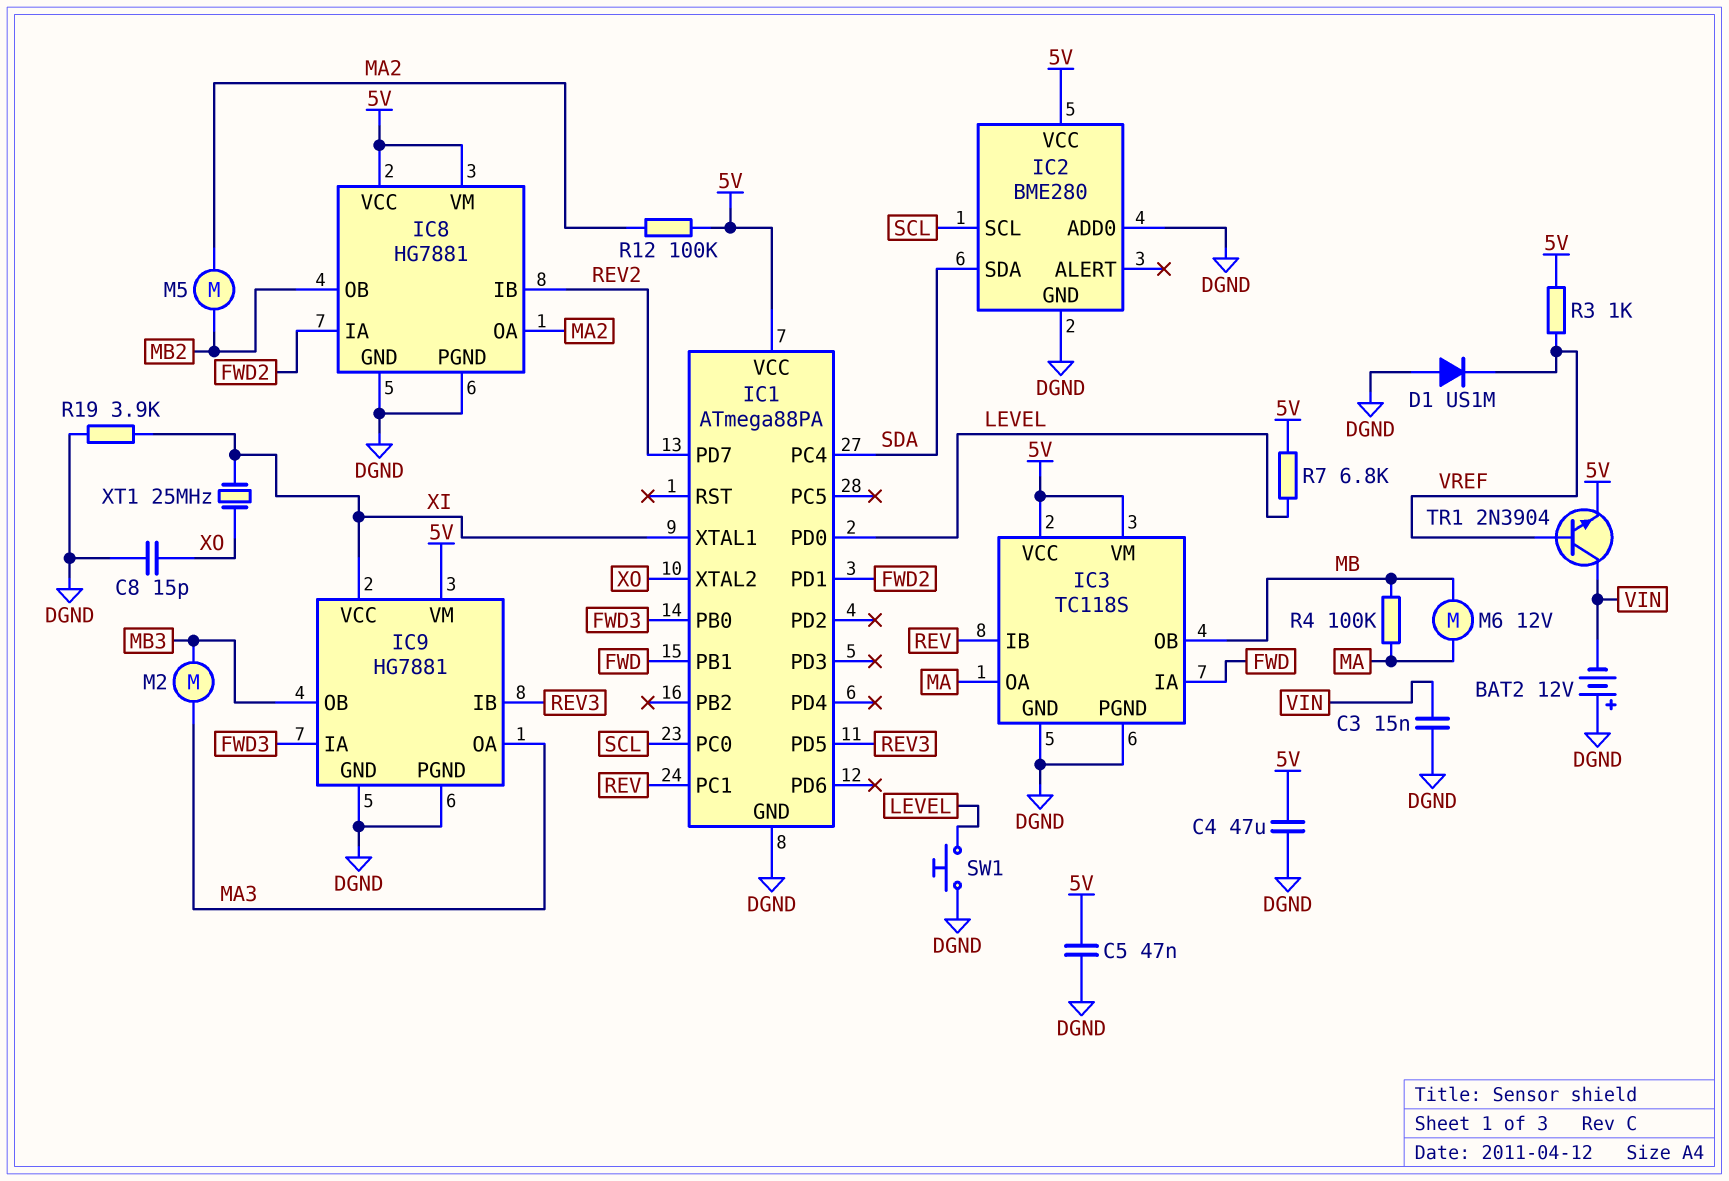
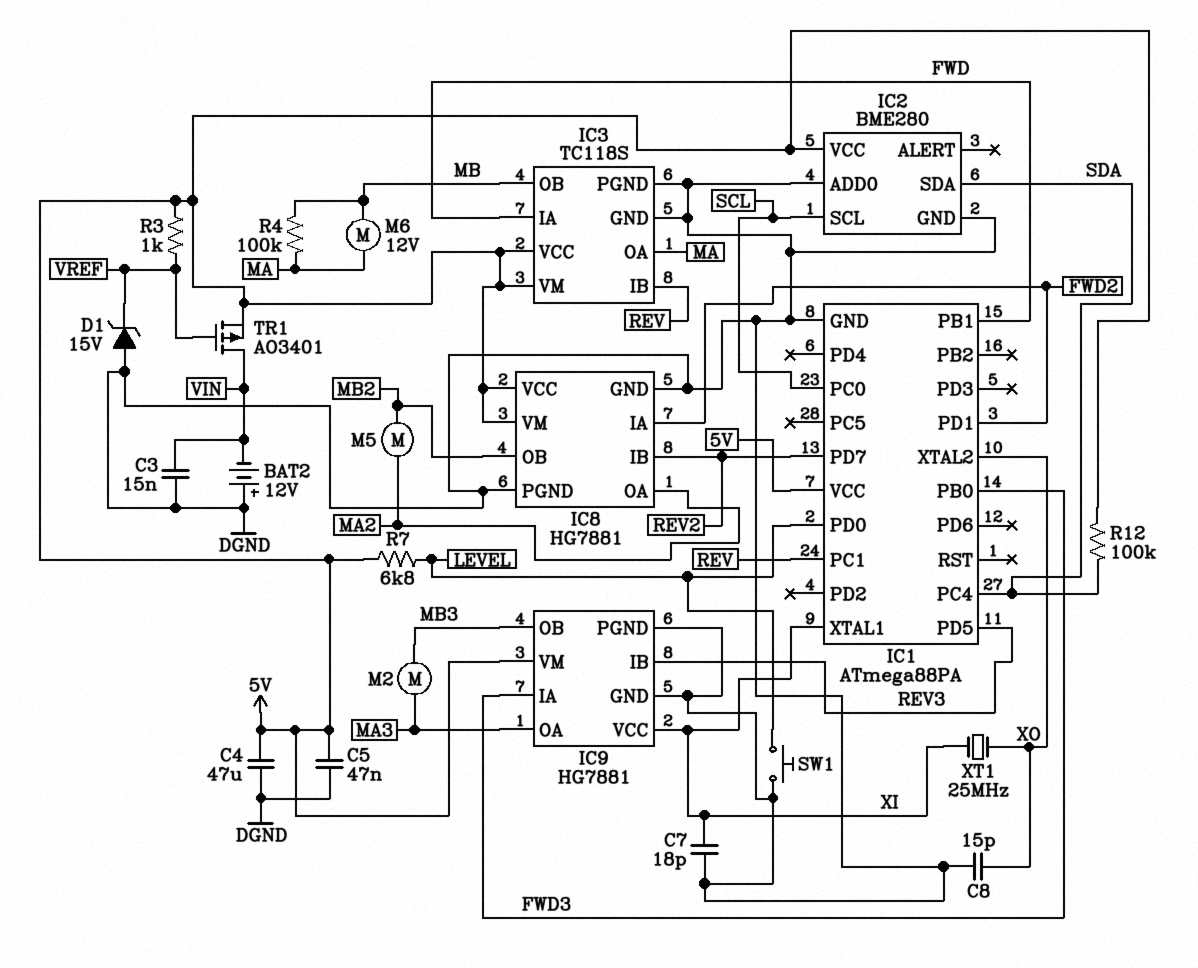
C7: none -> 18pF (DGND, XI)
D1: diode US1M (A DGND, K VREF) -> zener 15V (A DGND, K VREF)
R12: 100k (5V, MA2) -> 100k (5V, SDA)
R19: 3.9k (DGND, XI) -> none
TR1: NPN 2N3904 (B VREF, C VIN, E 5V) -> PMOS AO3401 (G VREF, D VIN, S 5V)

